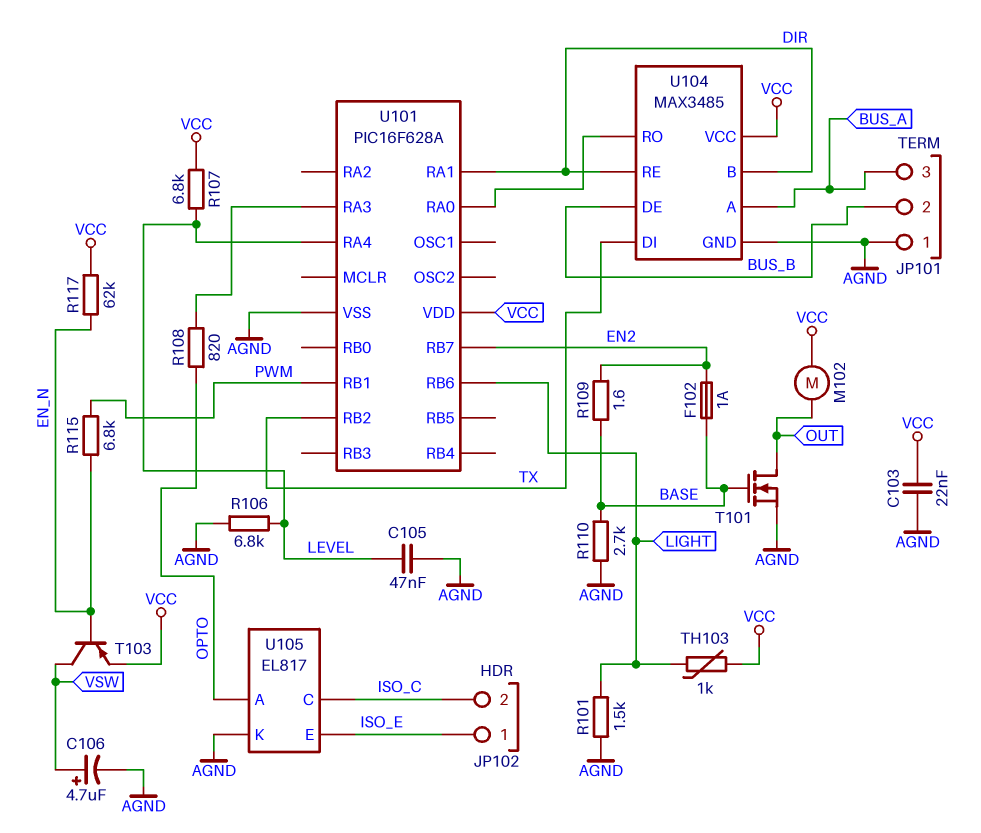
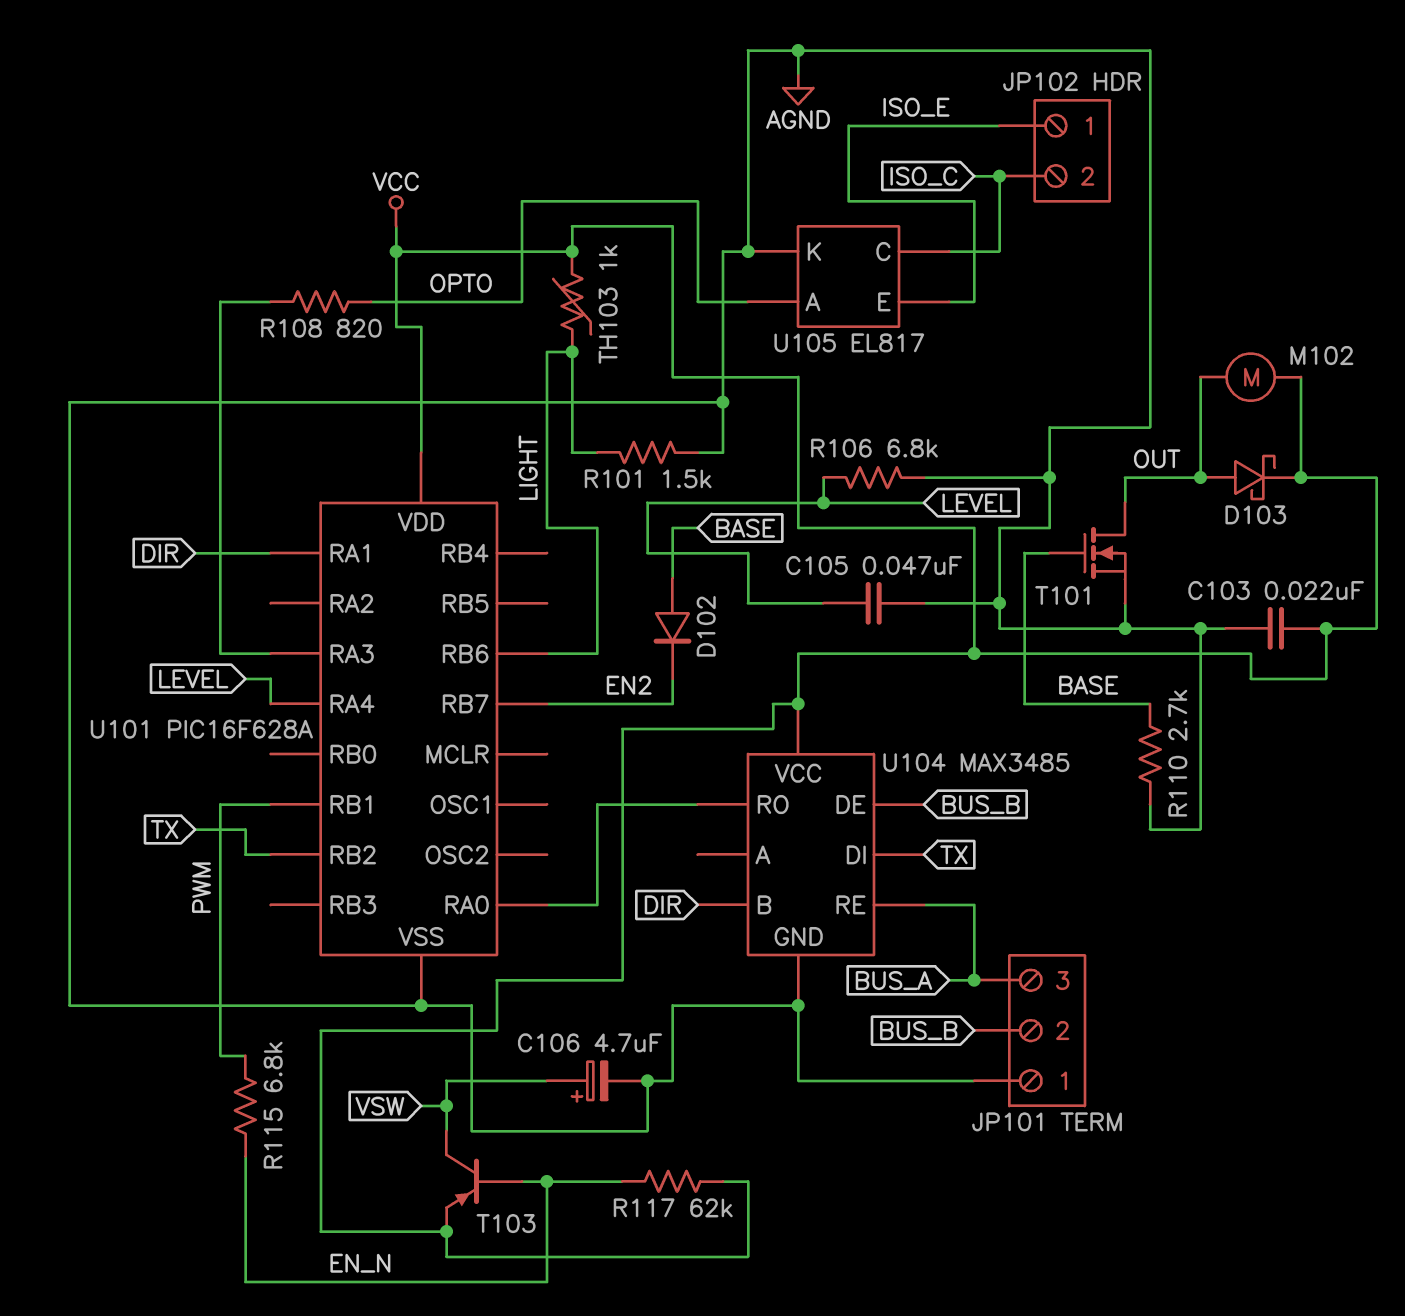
D102: none -> diode (A BASE, K EN2)
D103: none -> schottky (A OUT, K VCC)
F102: 1A (BASE, EN2) -> none
R107: 6.8k (LEVEL, VCC) -> none
R109: 1.6 (BASE, EN2) -> none
U104 pin A: BUS_A -> none
U104 pin RE: DIR -> BUS_A

